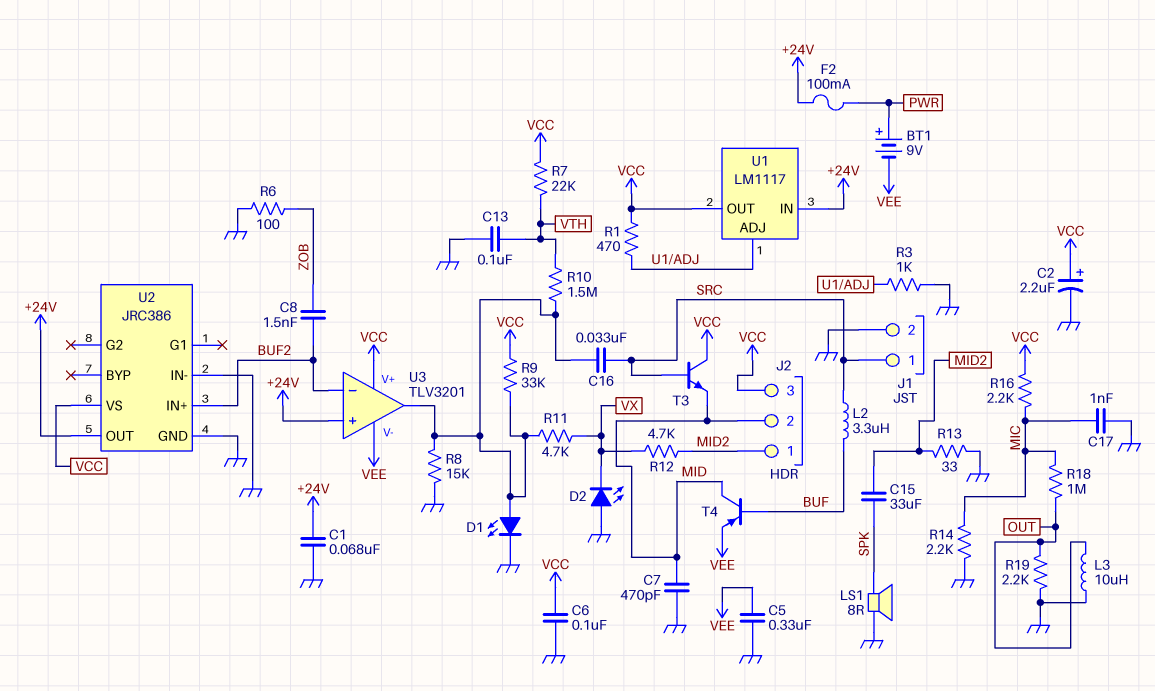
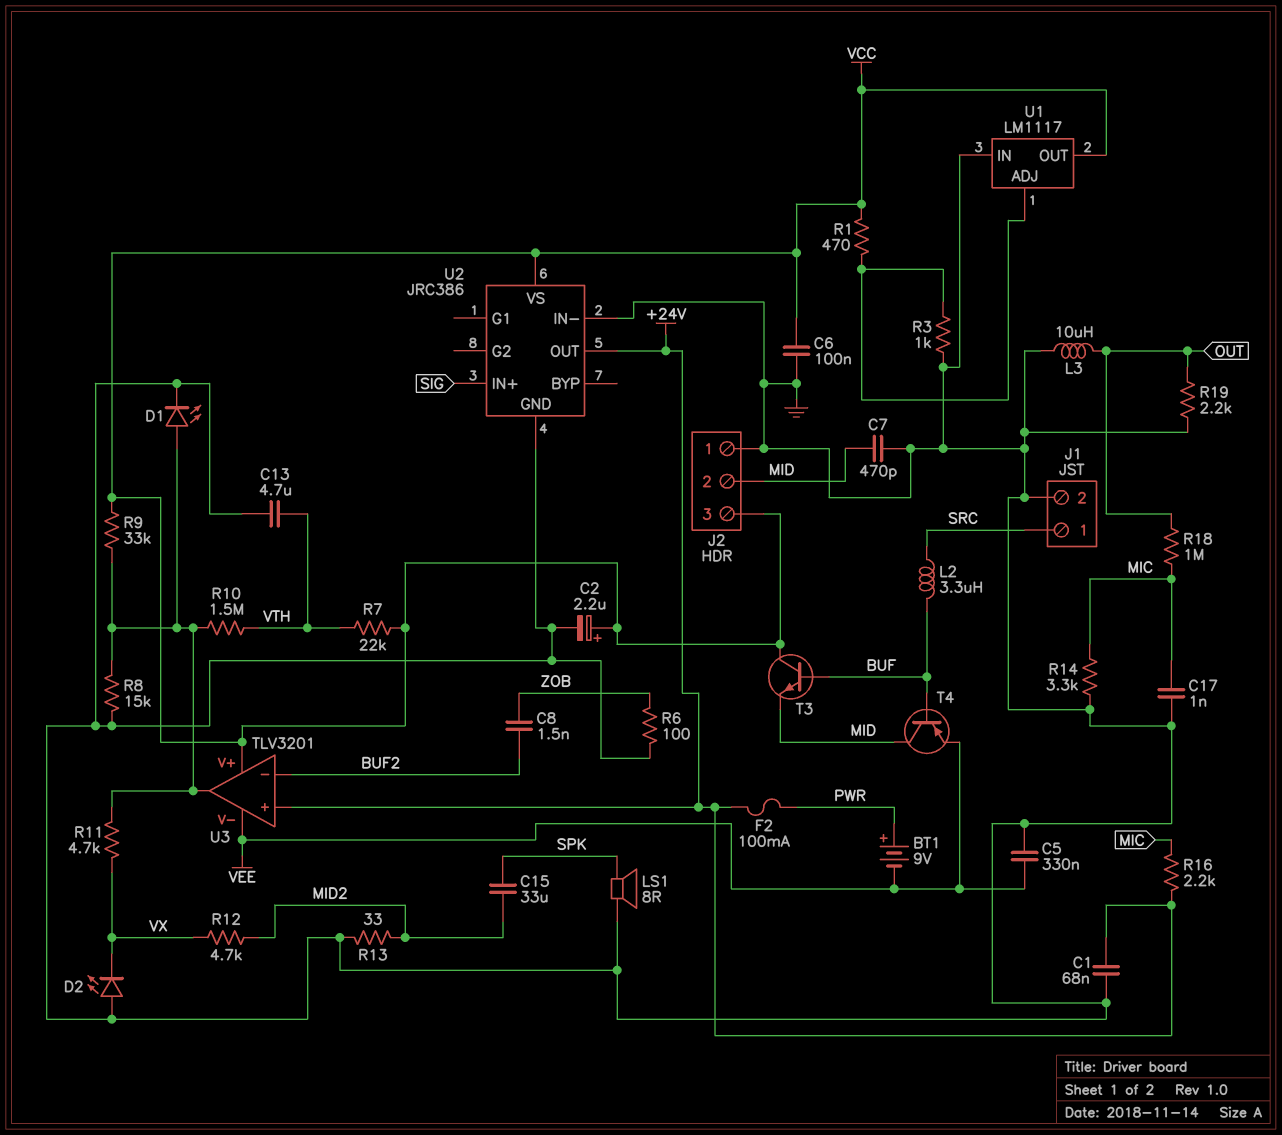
C13: 100nF (GND, VTH) -> 4.7uF (GND, VTH)
C16: 33nF (SRC, U3/out) -> none
J2 pin 1: MID2 -> GND
R14: 2.2k (GND, MIC) -> 3.3k (GND, MIC)
R16: 2.2k (MIC, VCC) -> 2.2k (+24V, MIC)
T3: NPN (B SRC, C VCC, E MID) -> NPN (B BUF, C VCC, E MID)
U1 pin IN: +24V -> GND
U2 pin IN+: BUF2 -> SIG

